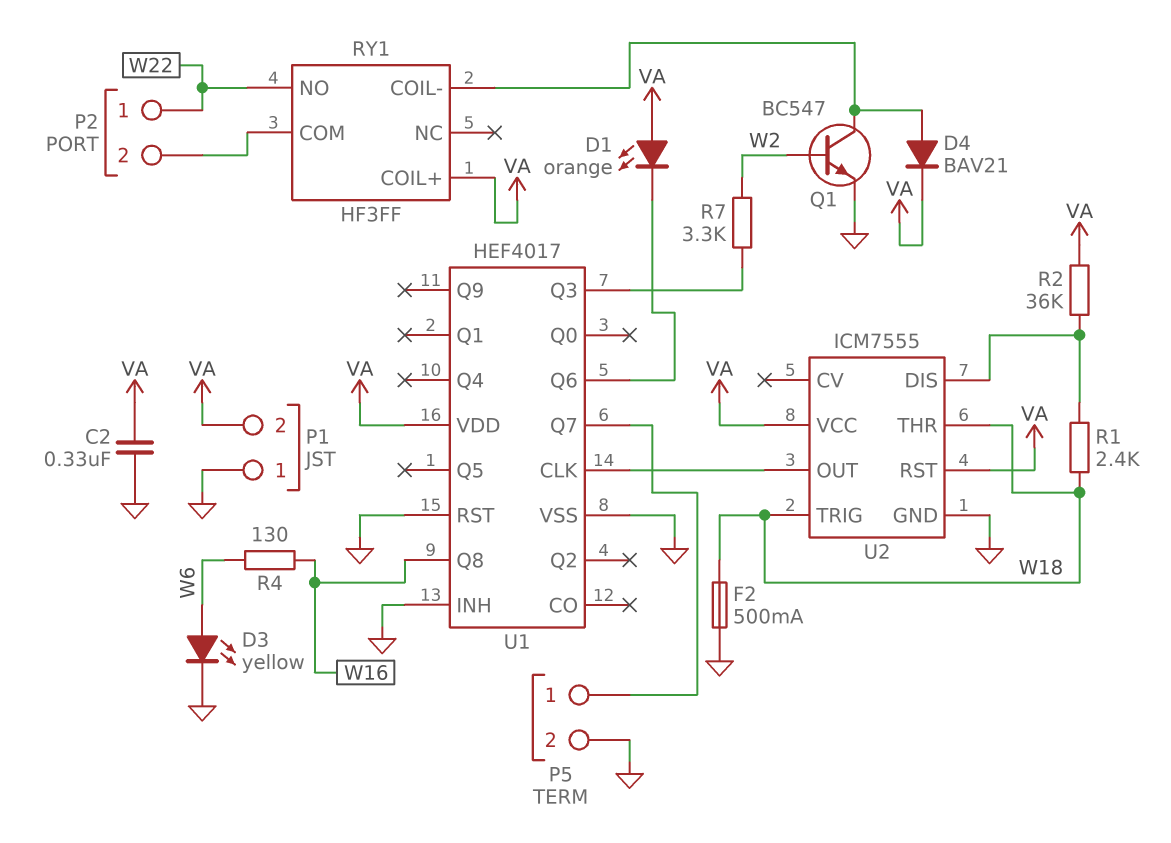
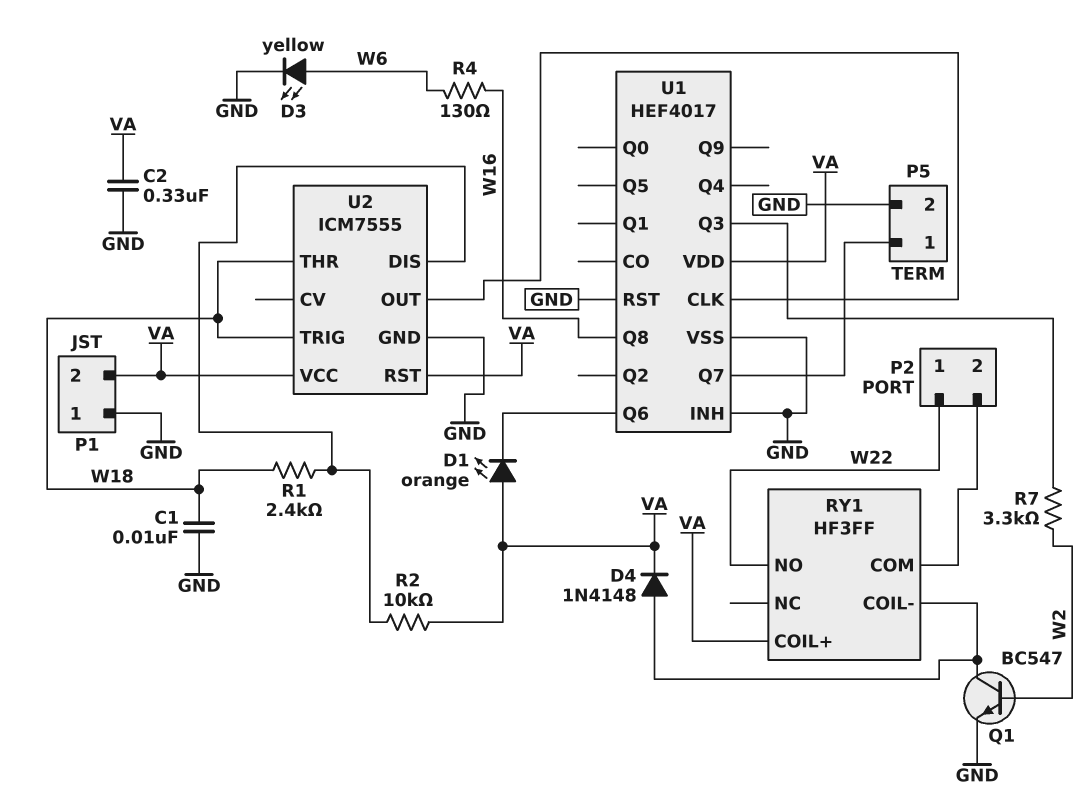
C1: none -> 10nF (GND, W18)
D4: diode BAV21 (A RY1/COIL-, K VA) -> diode 1N4148 (A RY1/COIL-, K VA)
F2: 500mA (GND, W18) -> none
R2: 36k (U2/DIS, VA) -> 10k (U2/DIS, VA)

